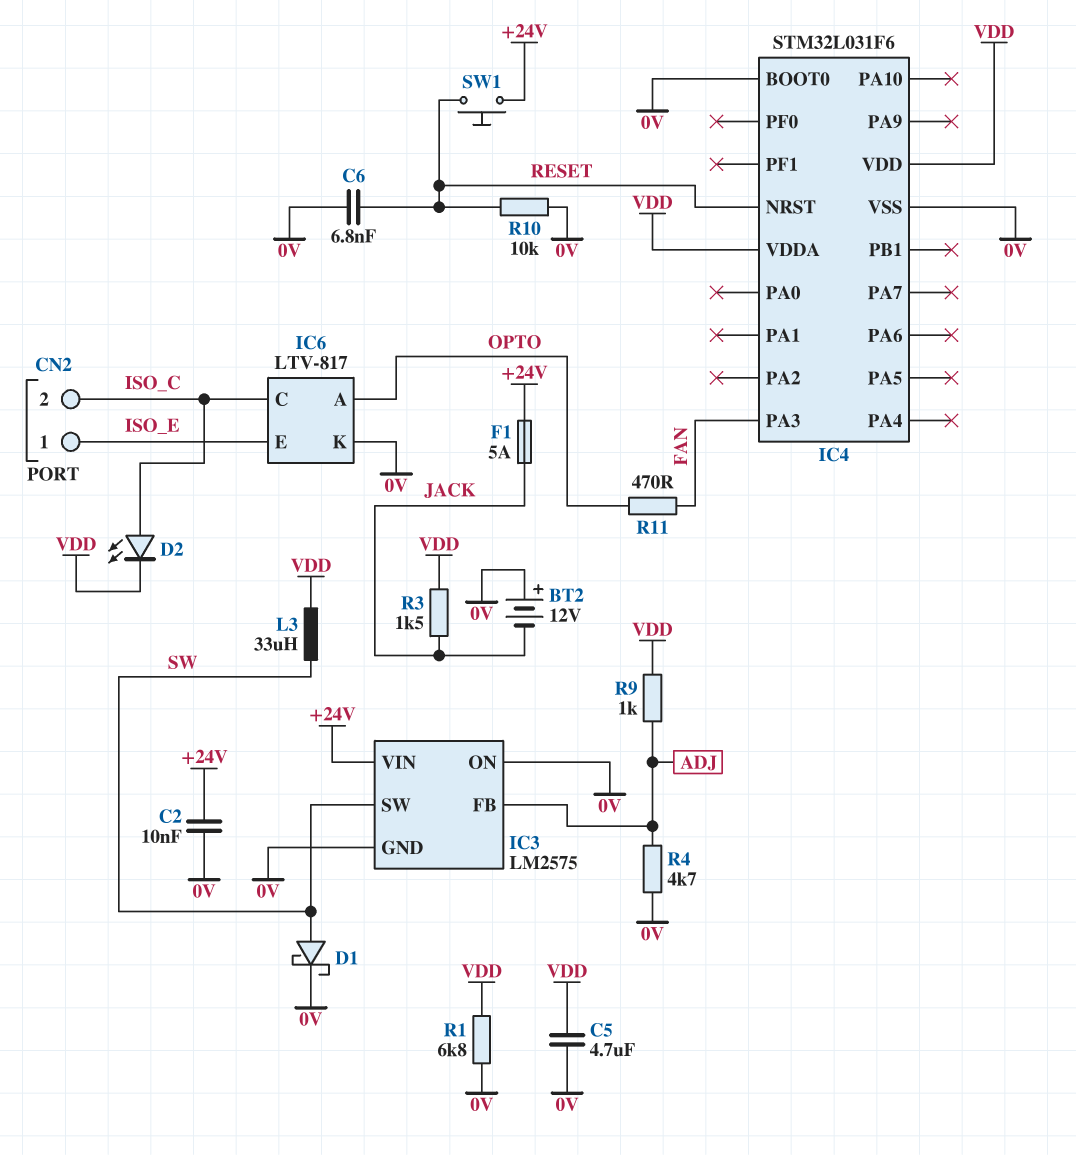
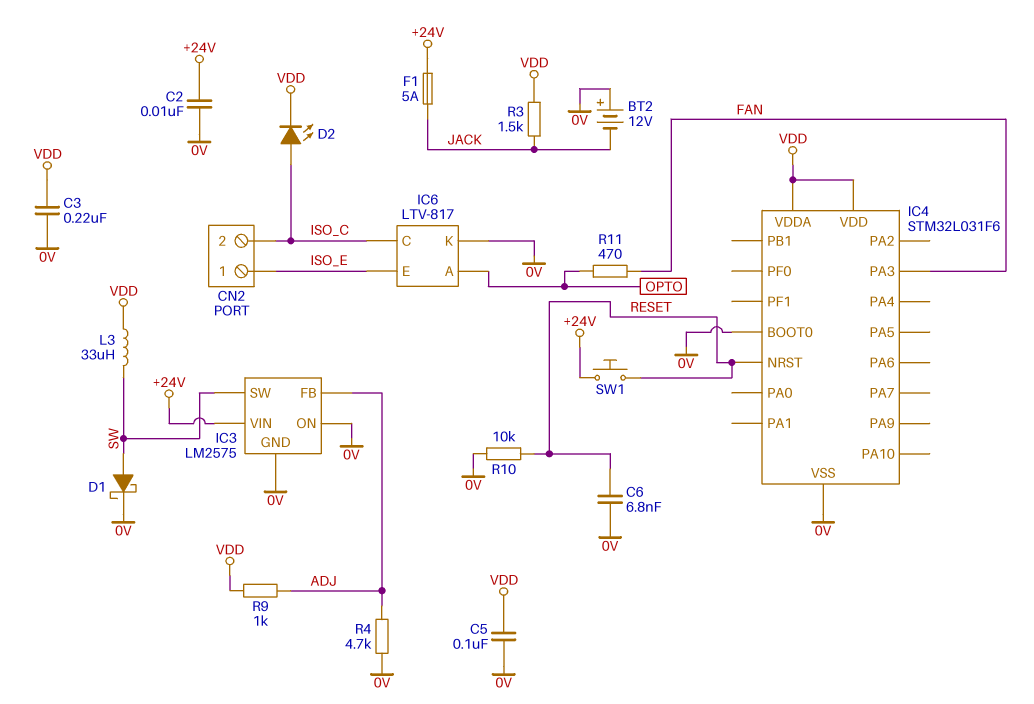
C3: none -> 220nF (0V, VDD)
C5: 4.7uF (0V, VDD) -> 100nF (0V, VDD)
R1: 6.8k (0V, VDD) -> none

